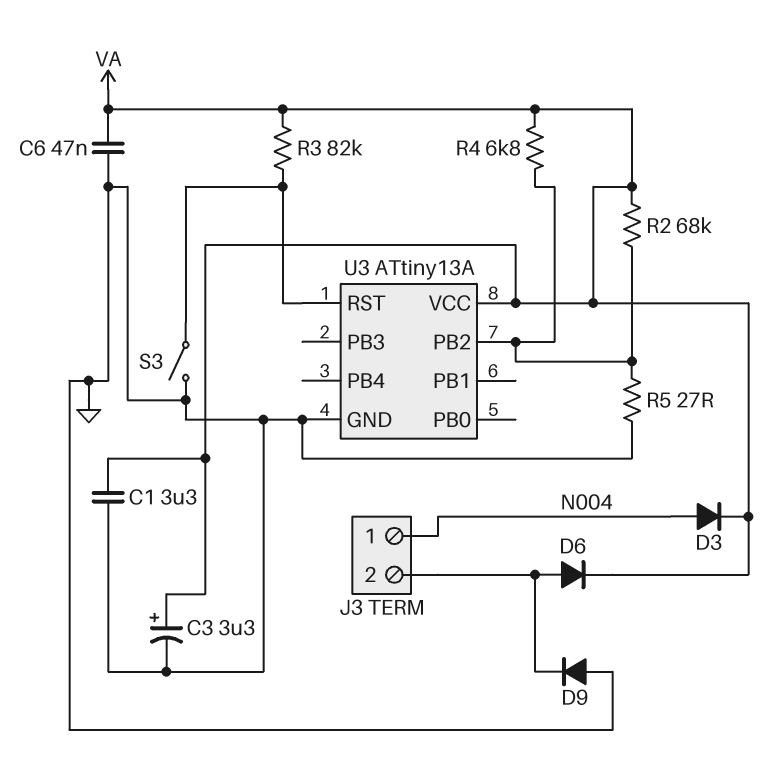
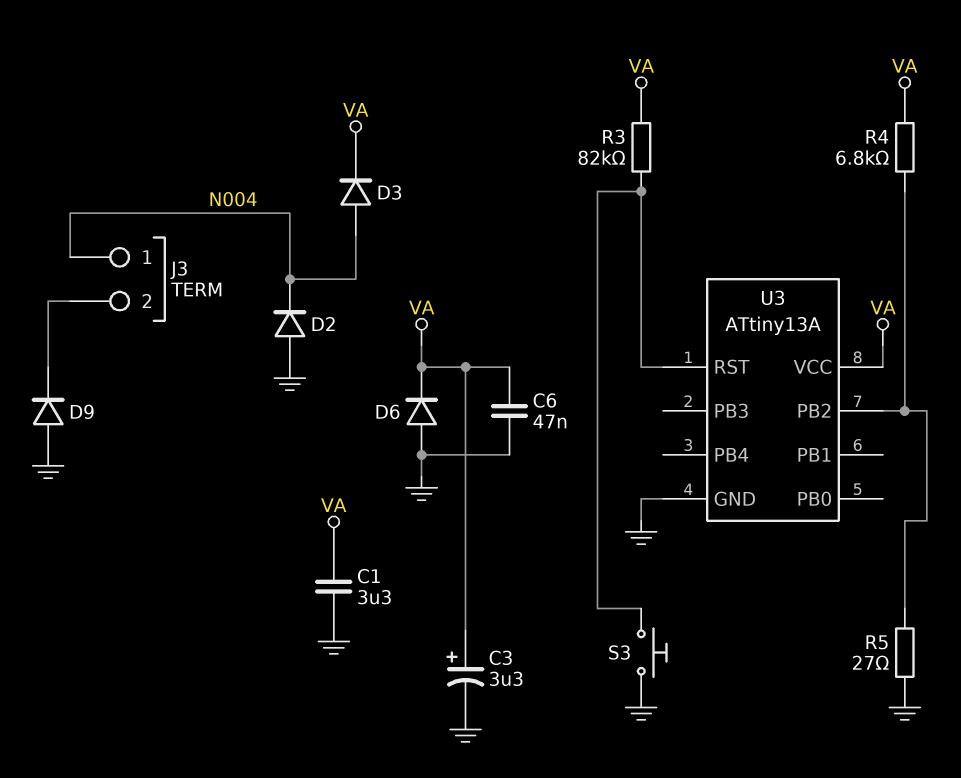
D2: none -> diode (A GND, K N004)
D6: diode (A J3/2, K VA) -> diode (A GND, K VA)
R2: 68k (U3/PB2, VA) -> none
S3: switch (GND, U3/RST) -> button (GND, U3/RST)

